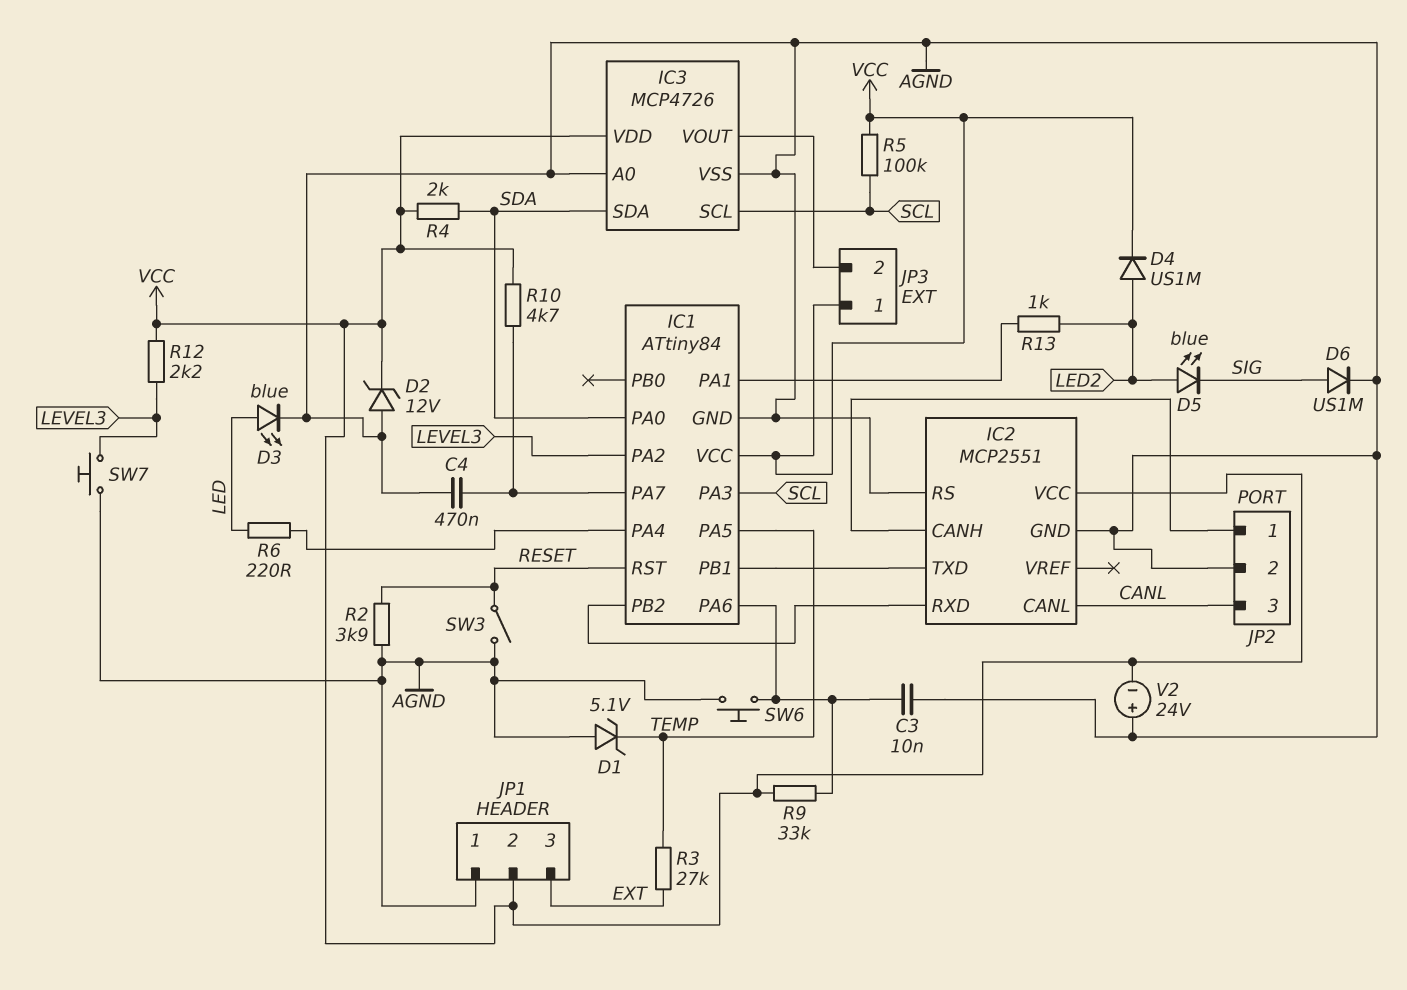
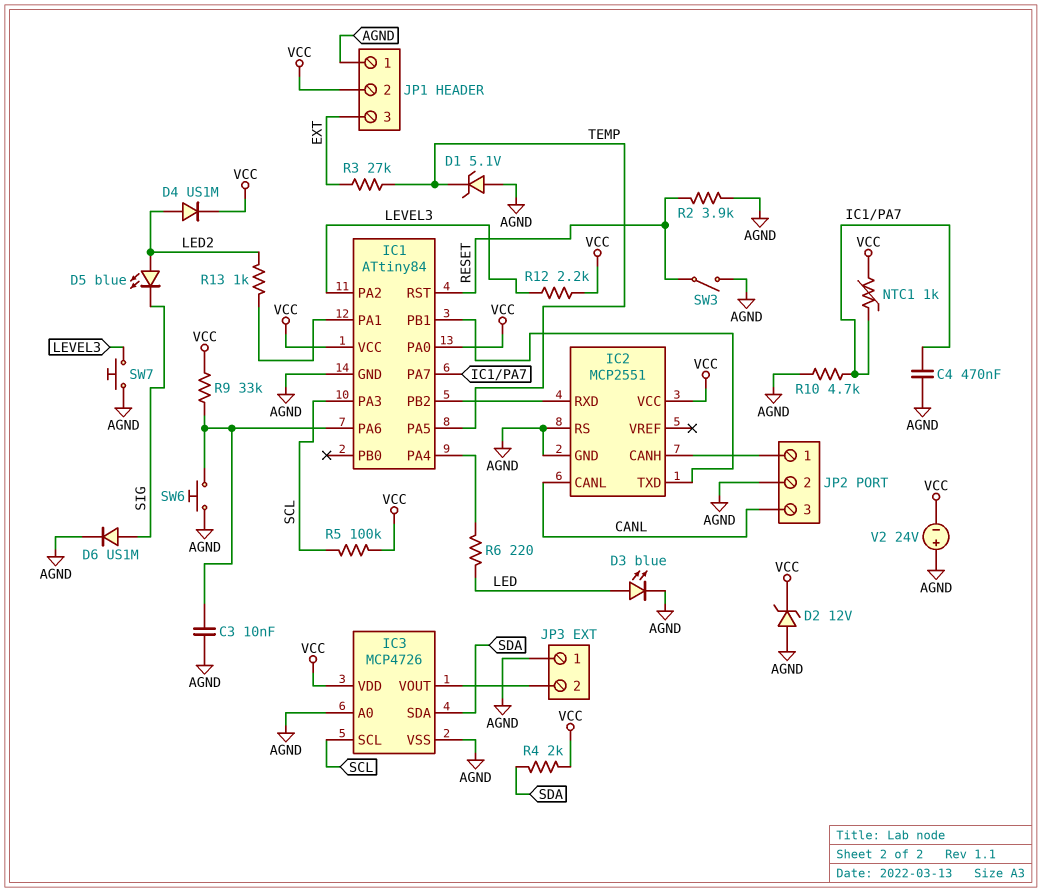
IC1 pin PA0: SDA -> VCC
JP3 pin 1: VCC -> AGND
NTC1: none -> 1k (IC1/PA7, VCC)
R10: 4.7k (IC1/PA7, VCC) -> 4.7k (AGND, IC1/PA7)

